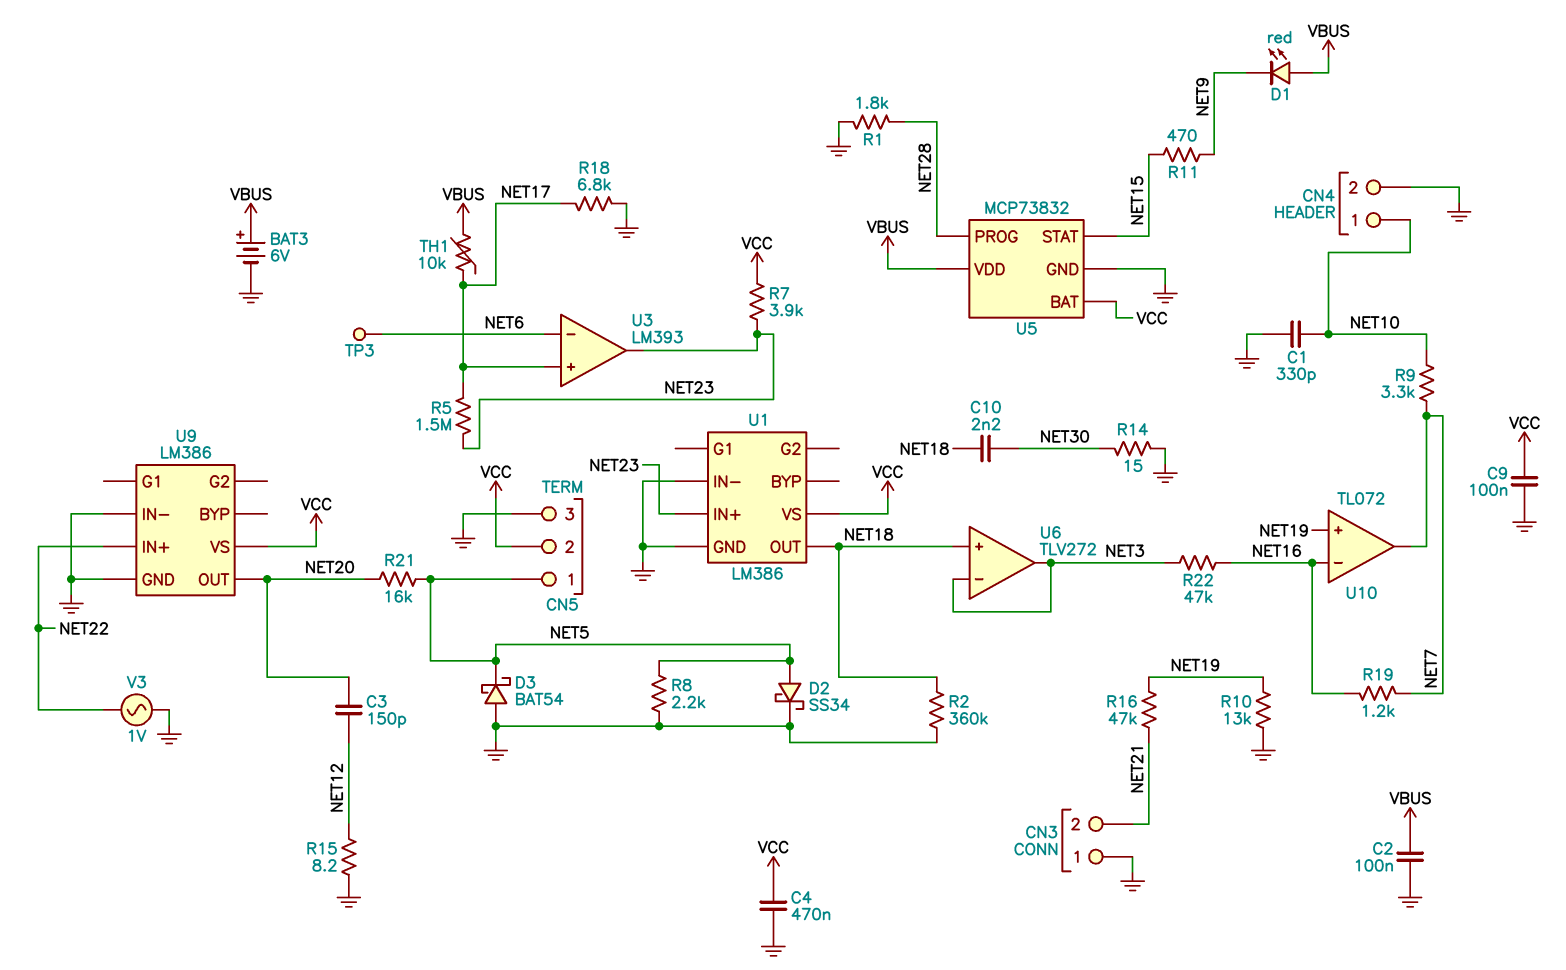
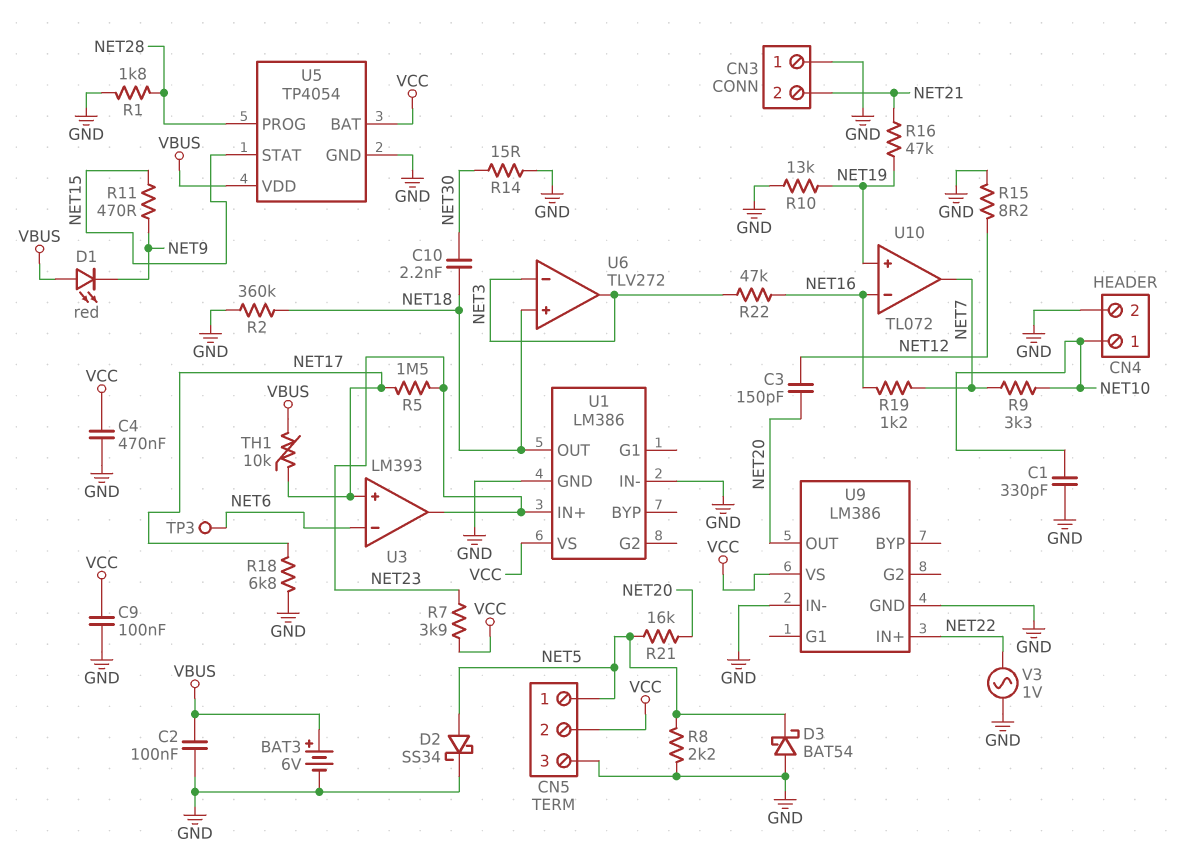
U5: MCP73832 -> TP4054

